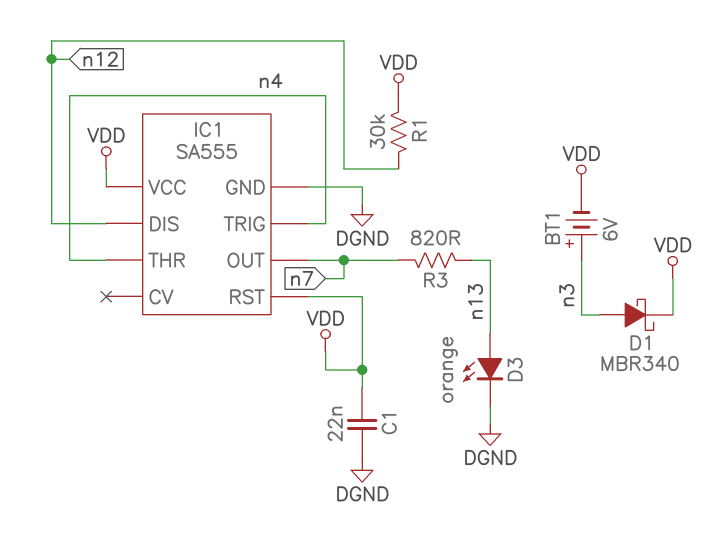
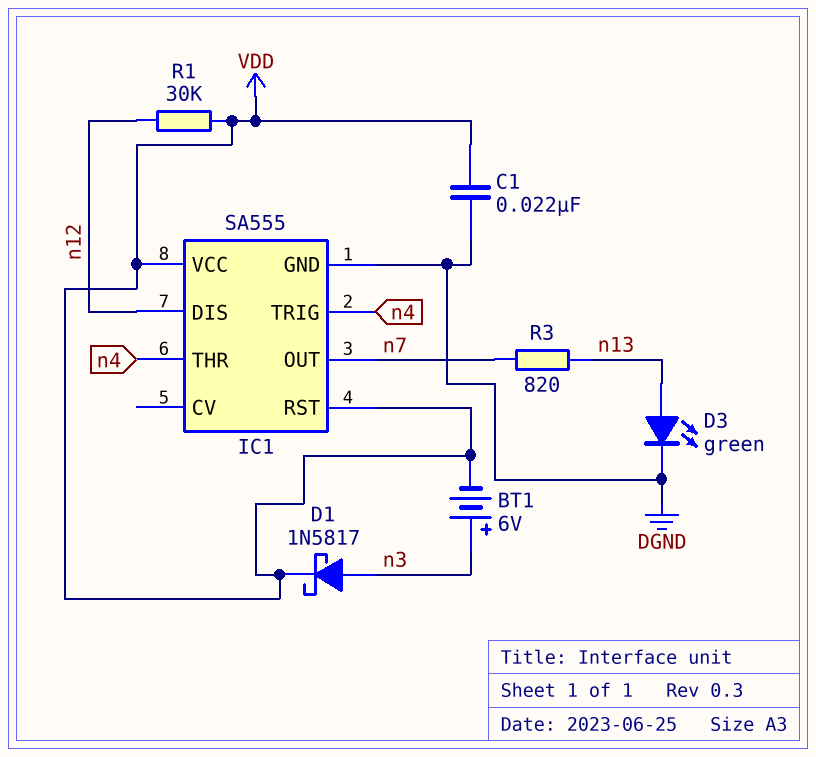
D1: schottky MBR340 (A n3, K VDD) -> schottky 1N5817 (A n3, K VDD)
D3: LED orange (A n13, K DGND) -> LED green (A n13, K DGND)

